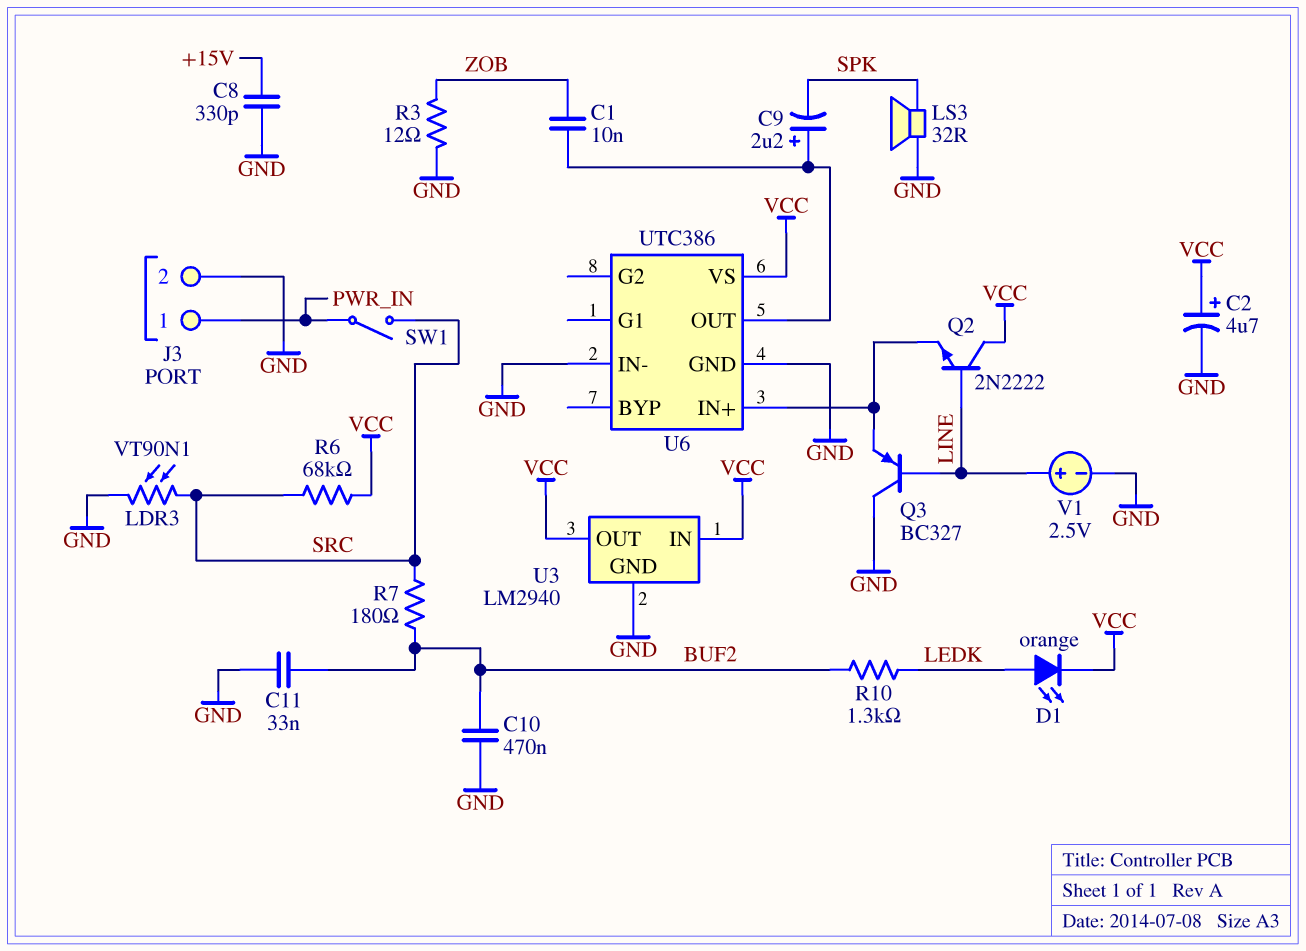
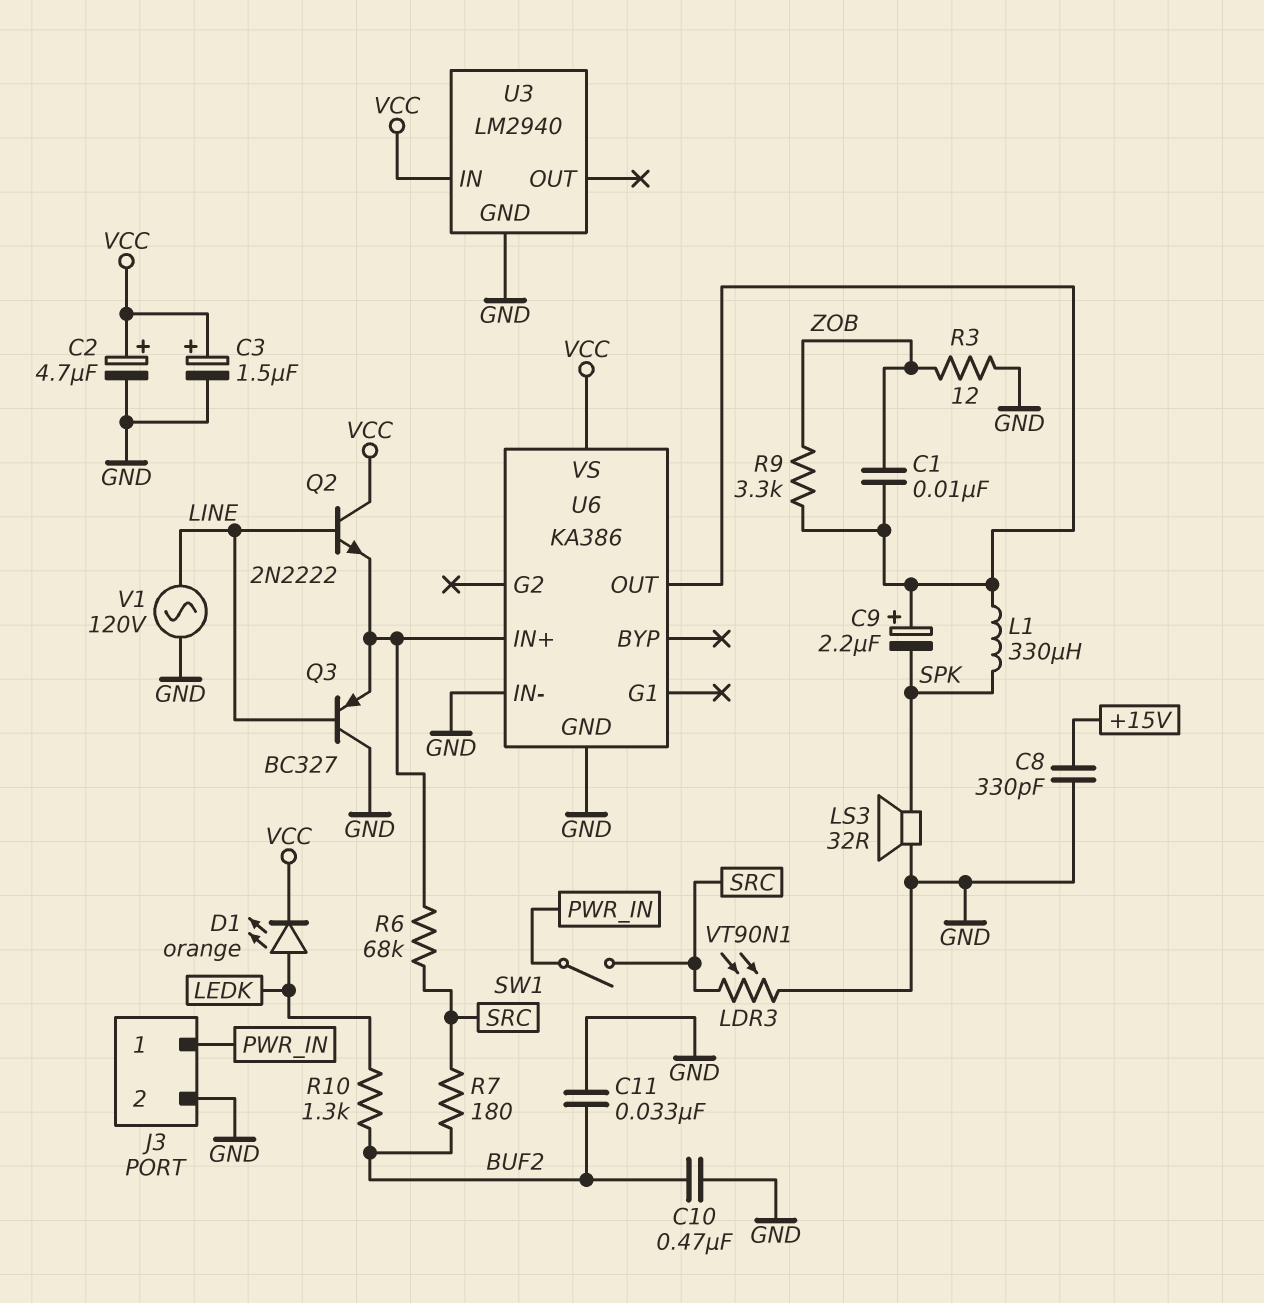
C3: none -> 1.5uF (plus VCC, minus GND)
L1: none -> 330uH (SPK, U6/OUT)
R6: 68k (SRC, VCC) -> 68k (SRC, U6/IN+)
R9: none -> 3.3k (U6/OUT, ZOB)
U3 pin OUT: VCC -> none
U6: UTC386 -> KA386
V1: 2.5V (plus LINE, minus GND) -> AC 120V (GND, LINE)

